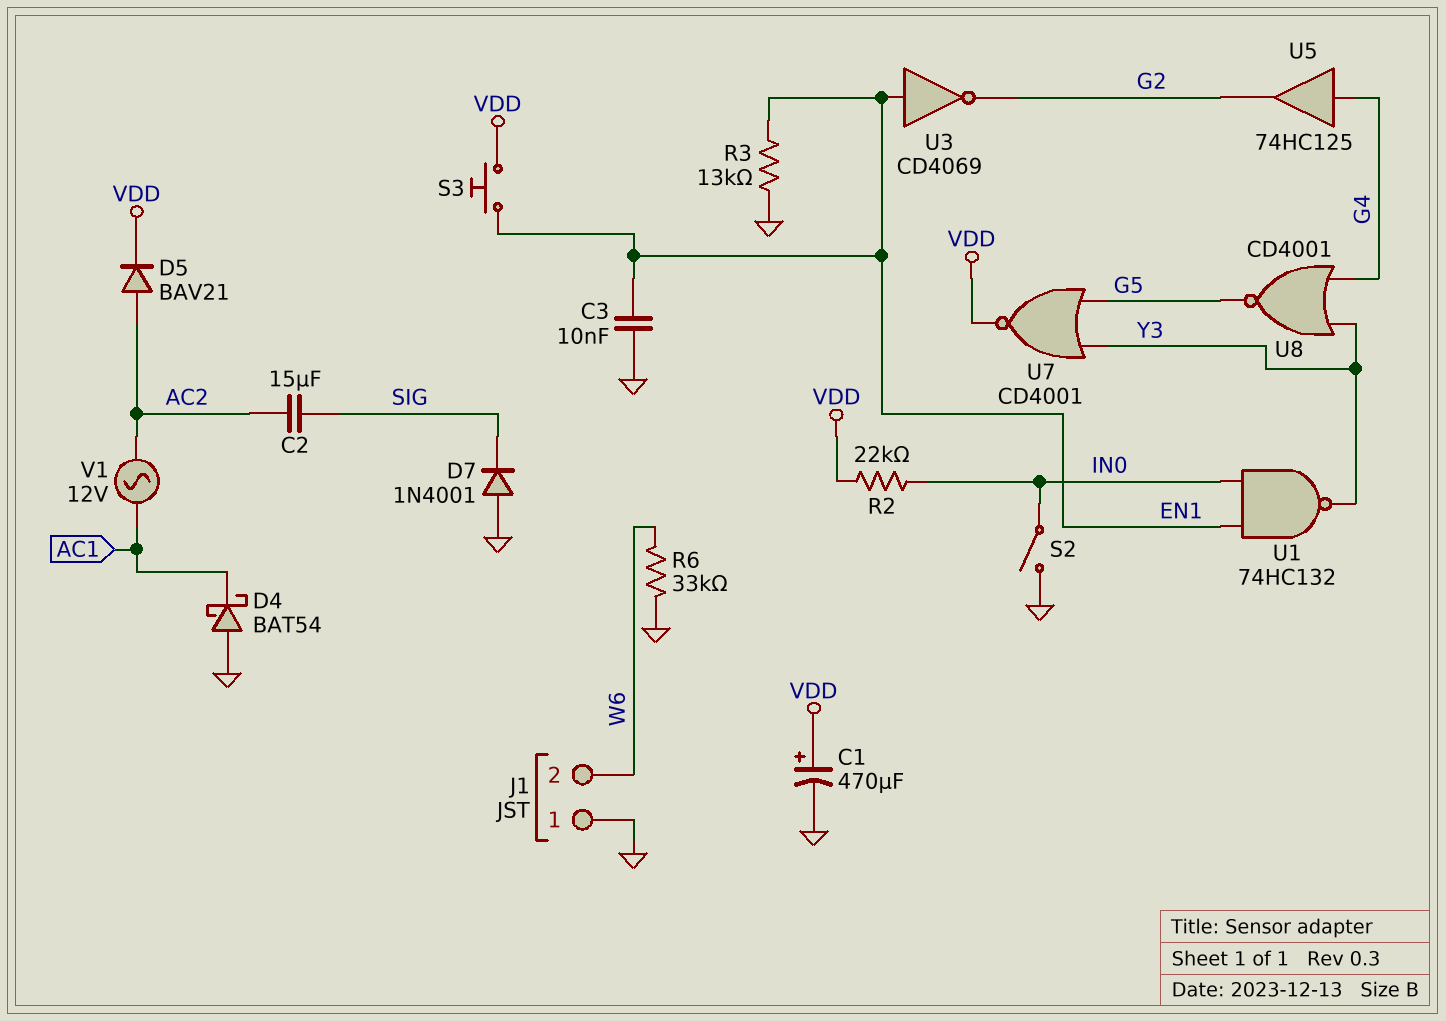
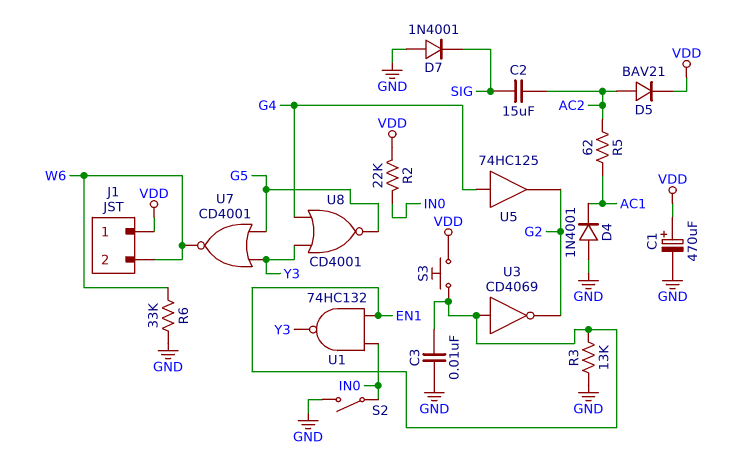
D4: schottky BAT54 (A GND, K AC1) -> diode 1N4001 (A GND, K AC1)
J1 pin 1: GND -> VDD
R5: none -> 62 (AC1, AC2)
U7: NOR CD4001 (in G5, in Y3, out VDD) -> NOR CD4001 (in G5, in Y3, out W6)
V1: AC 12V (AC1, AC2) -> none

